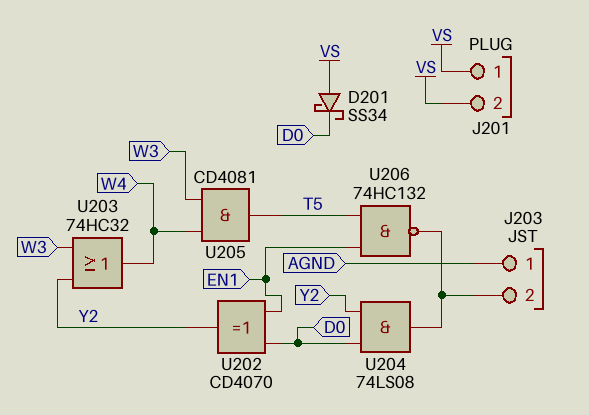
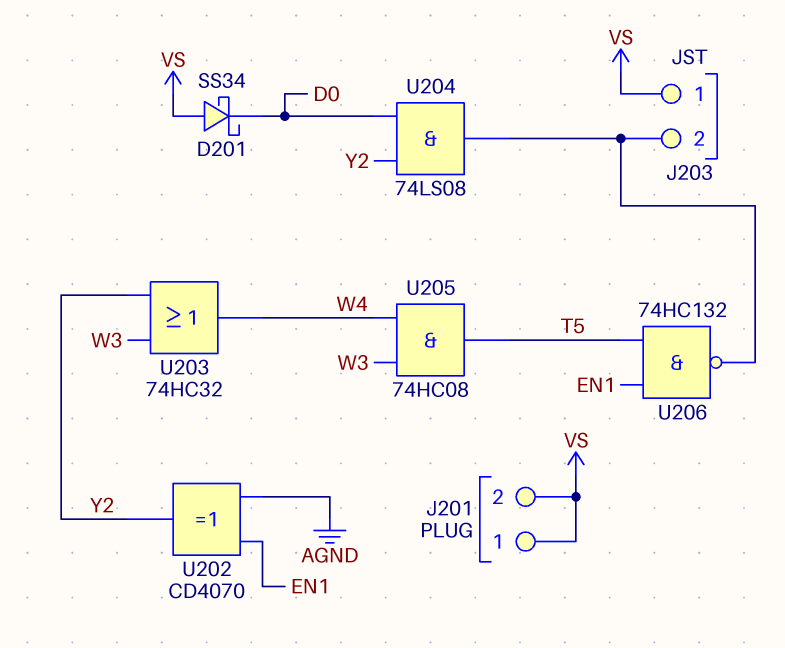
J203 pin 1: AGND -> VS
U202: XOR CD4070 (in D0, in EN1, out Y2) -> XOR CD4070 (in AGND, in EN1, out Y2)
U205: AND CD4081 (in W3, in W4, out T5) -> AND 74HC08 (in W3, in W4, out T5)

